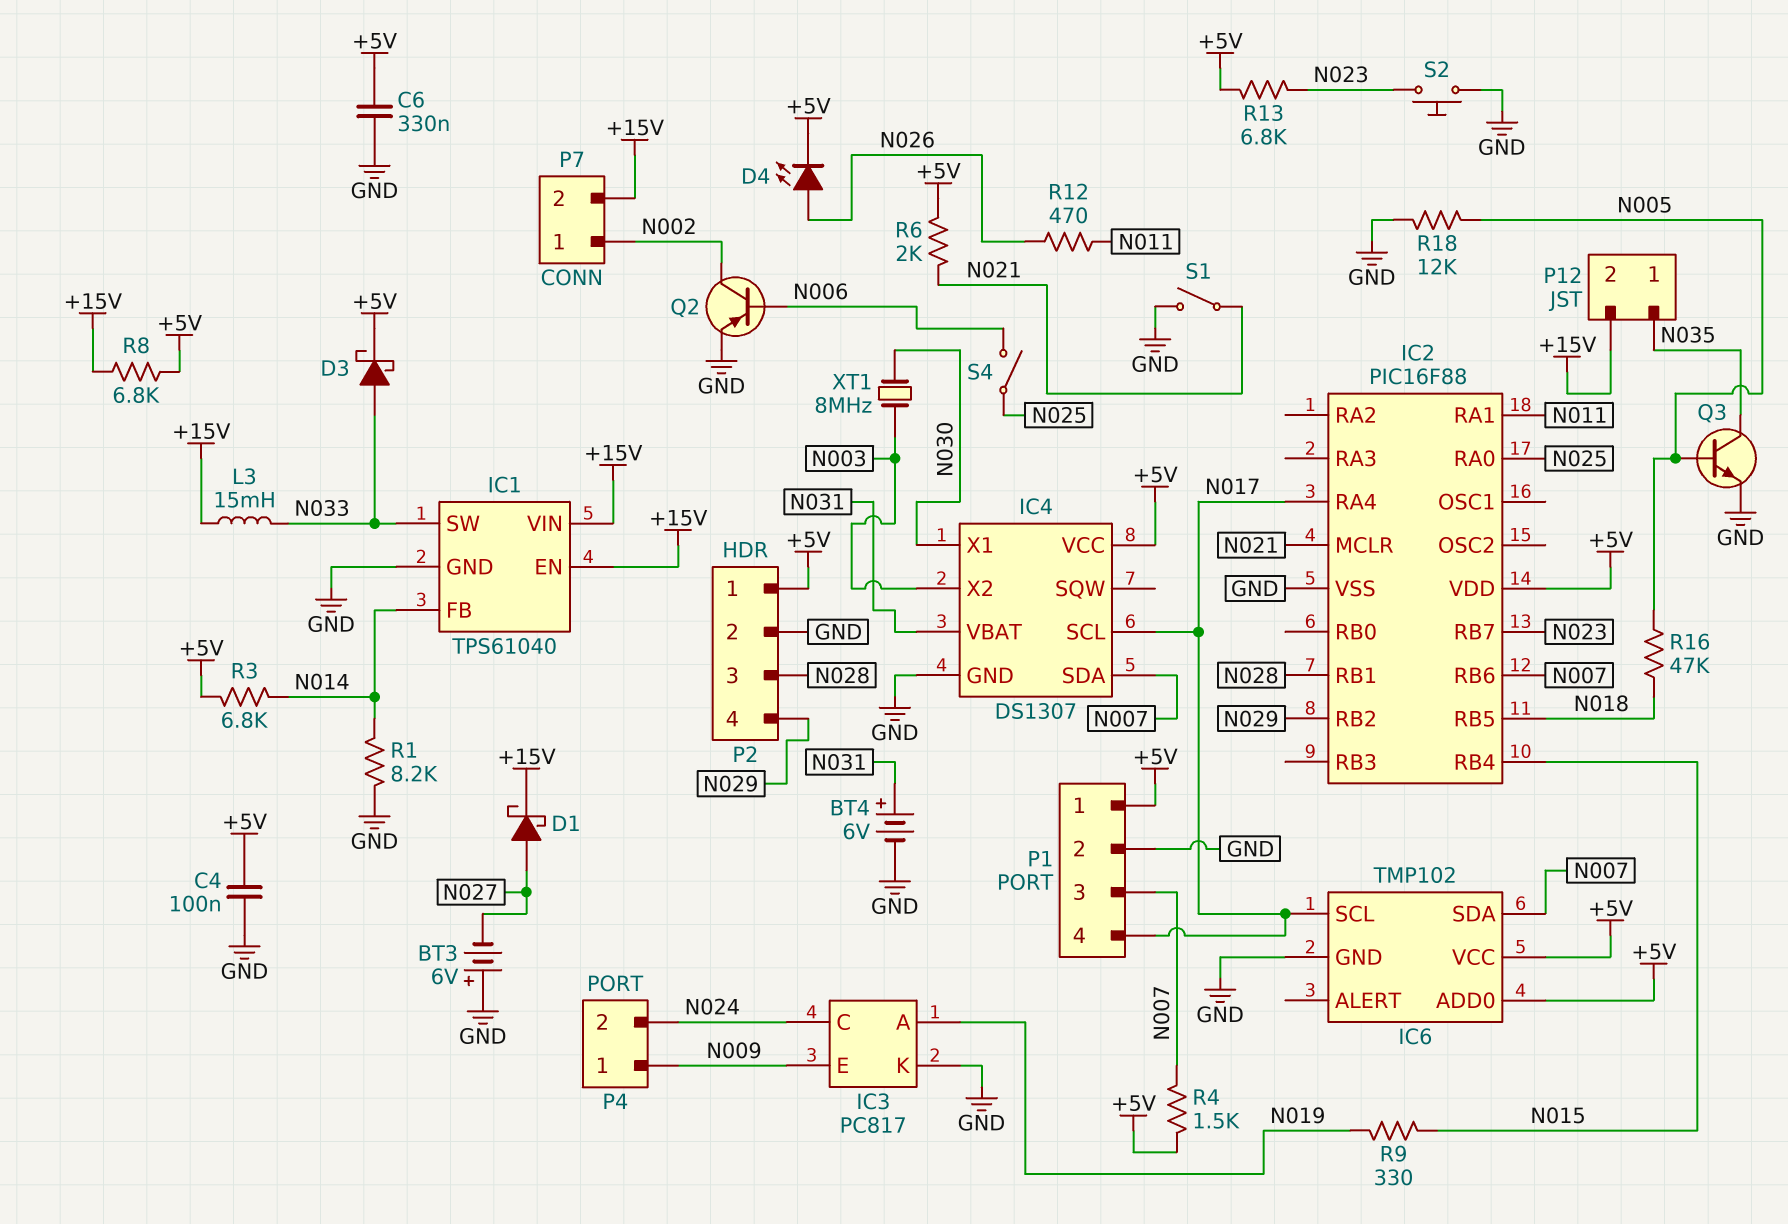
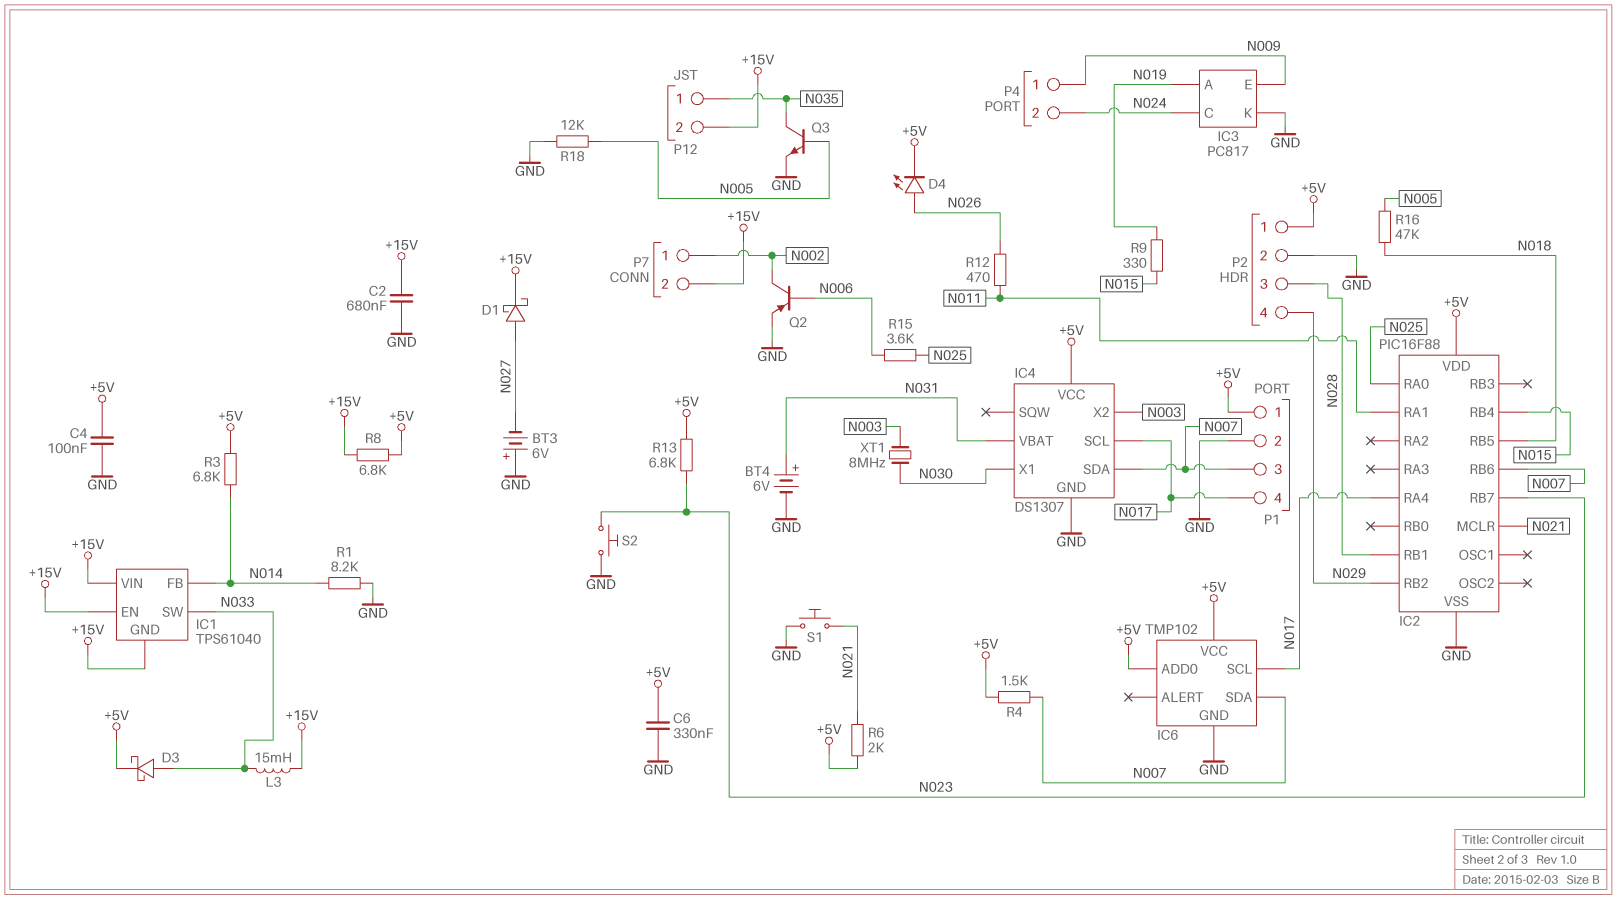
C2: none -> 680nF (+15V, GND)
IC1 pin GND: GND -> +15V
R15: none -> 3.6k (N006, N025)
S1: switch (GND, N021) -> button (GND, N021)
S4: switch (N006, N025) -> none

